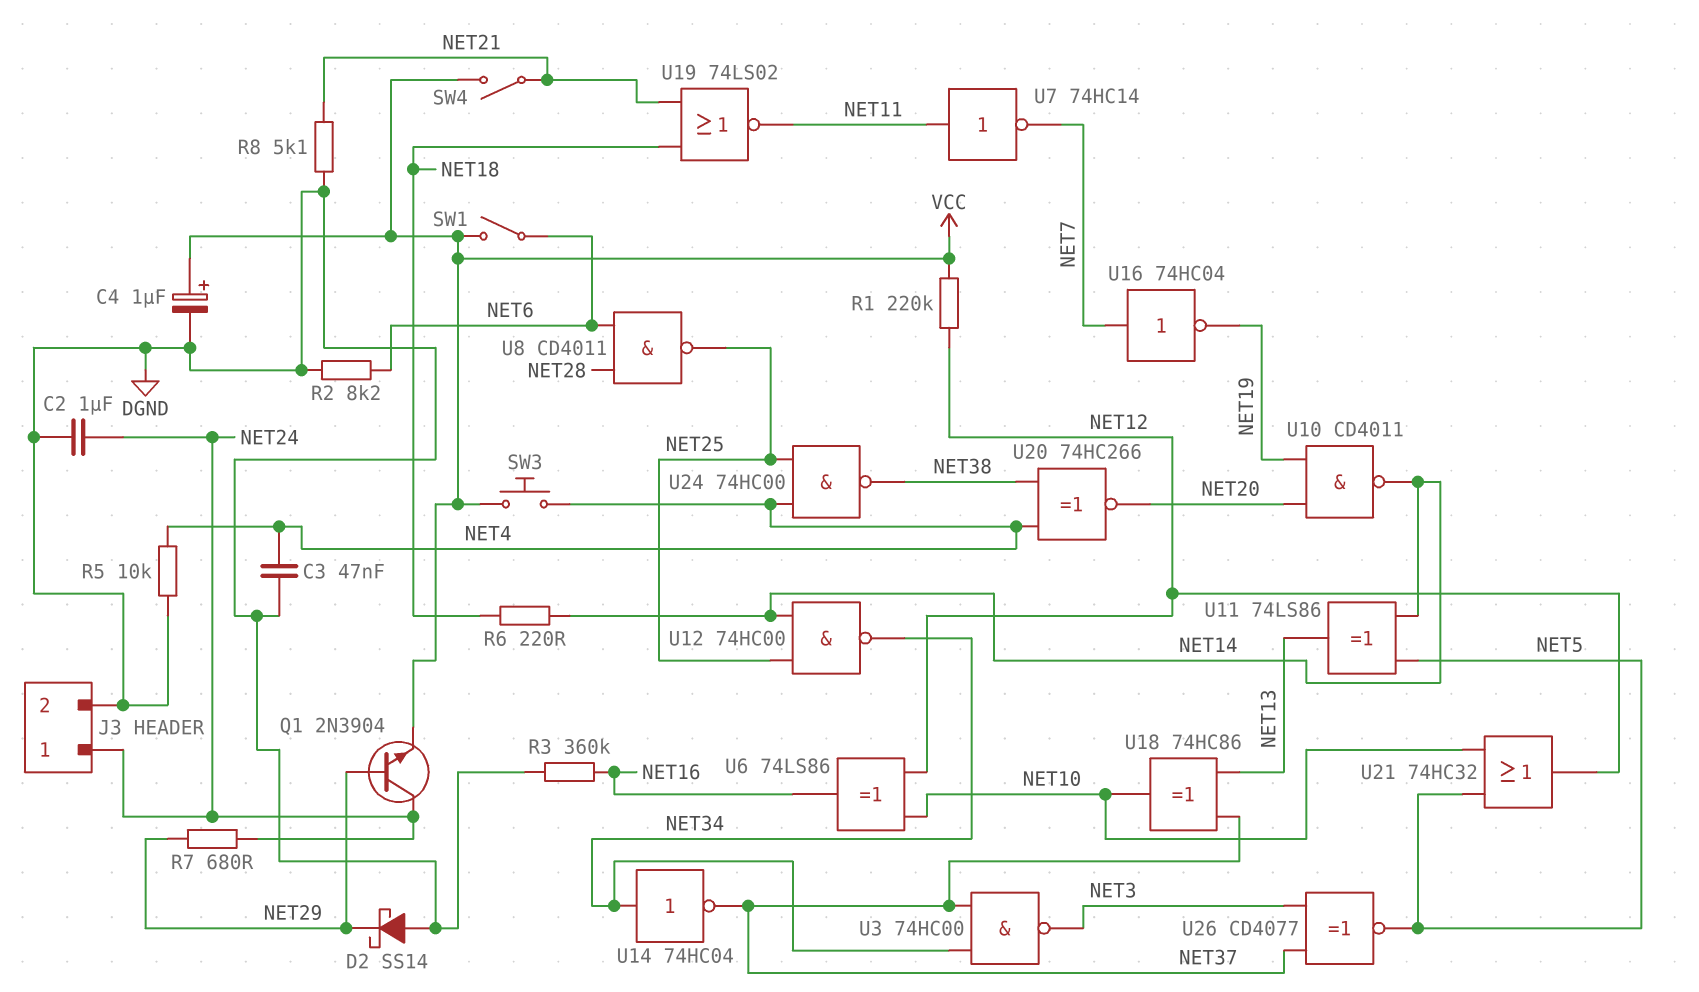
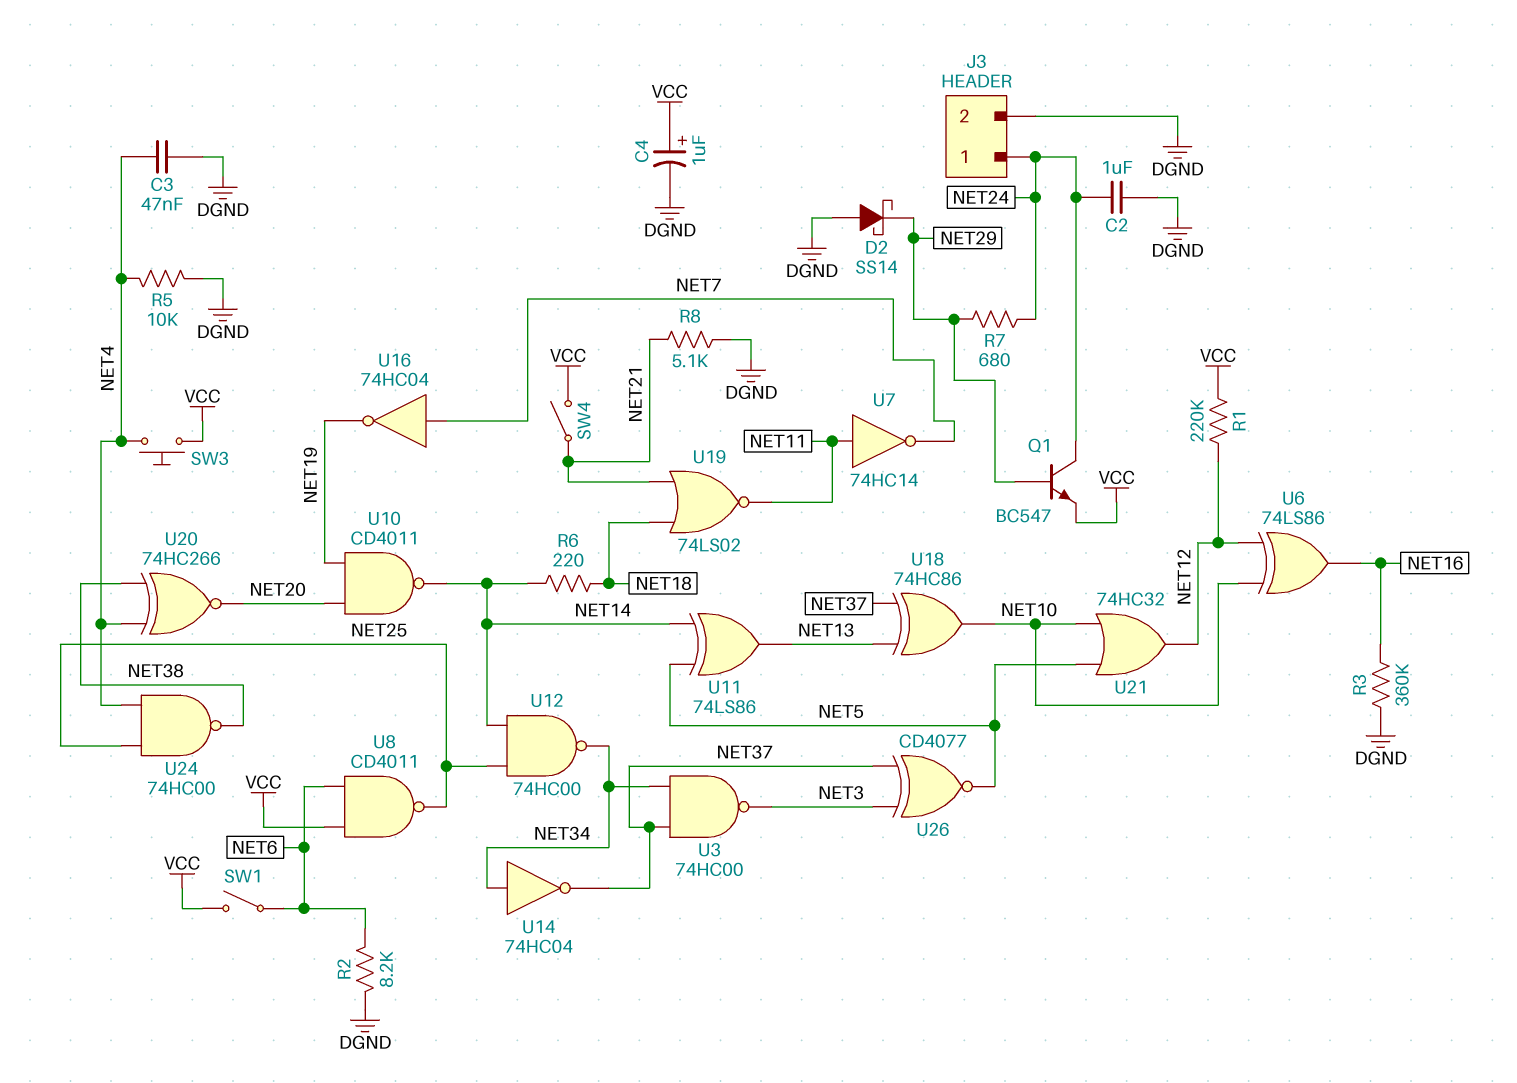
Q1: NPN 2N3904 (B NET29, C NET24, E VCC) -> NPN BC547 (B NET29, C NET24, E VCC)
U8: NAND CD4011 (in NET6, in NET28, out NET25) -> NAND CD4011 (in NET6, in VCC, out NET25)

